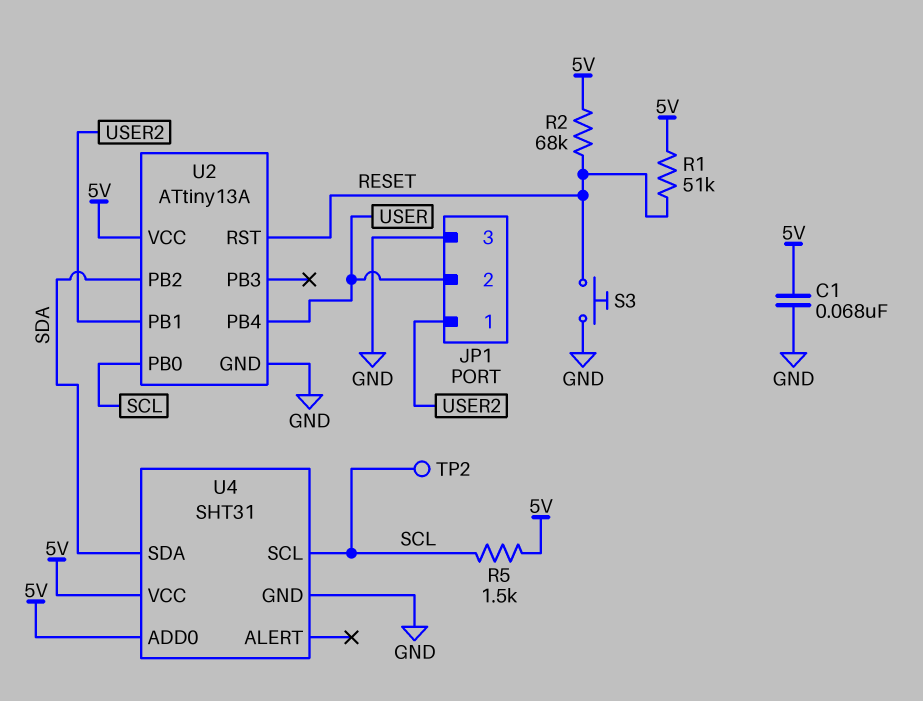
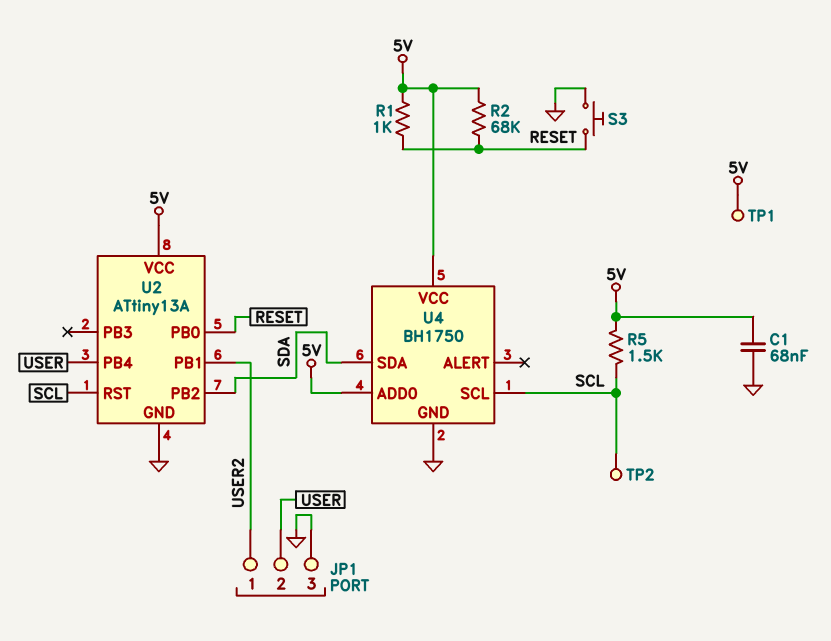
R1: 51k (5V, RESET) -> 1k (5V, RESET)
TP1: none -> test point (5V)
U2 pin PB0: SCL -> RESET
U2 pin RST: RESET -> SCL
U4: SHT31 -> BH1750

